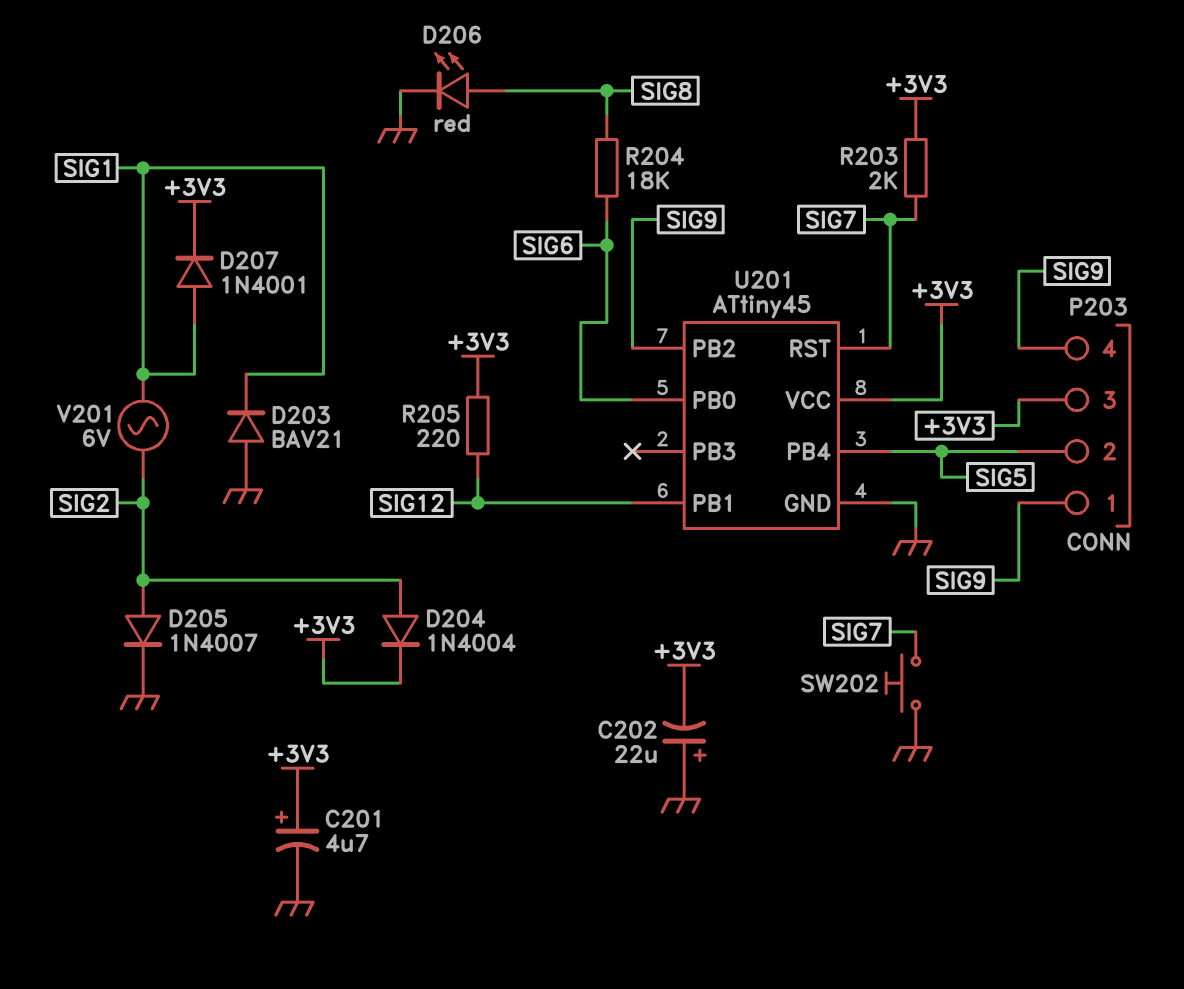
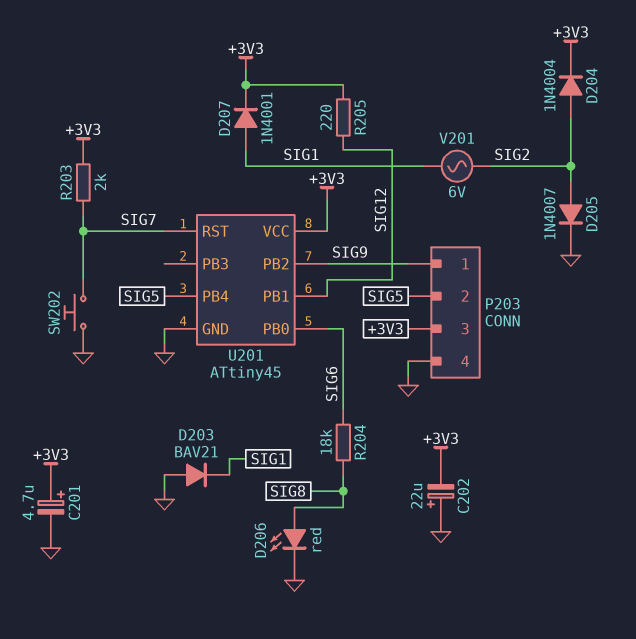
P203 pin 4: SIG9 -> GND

